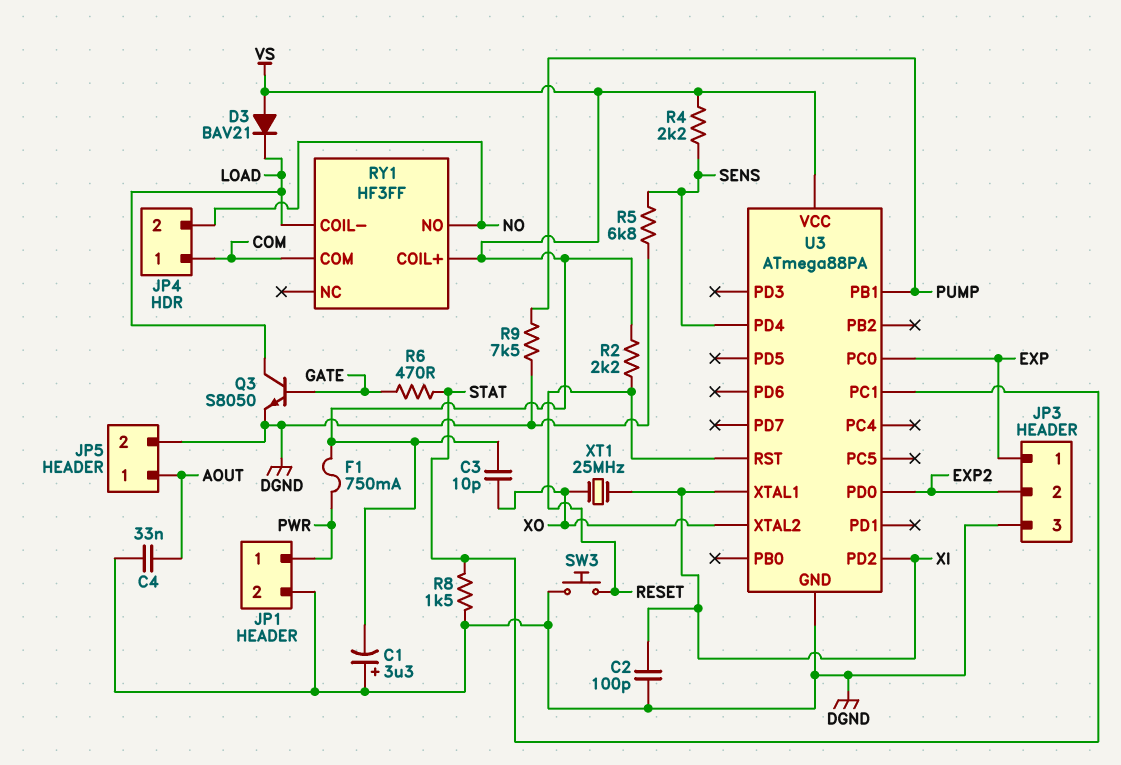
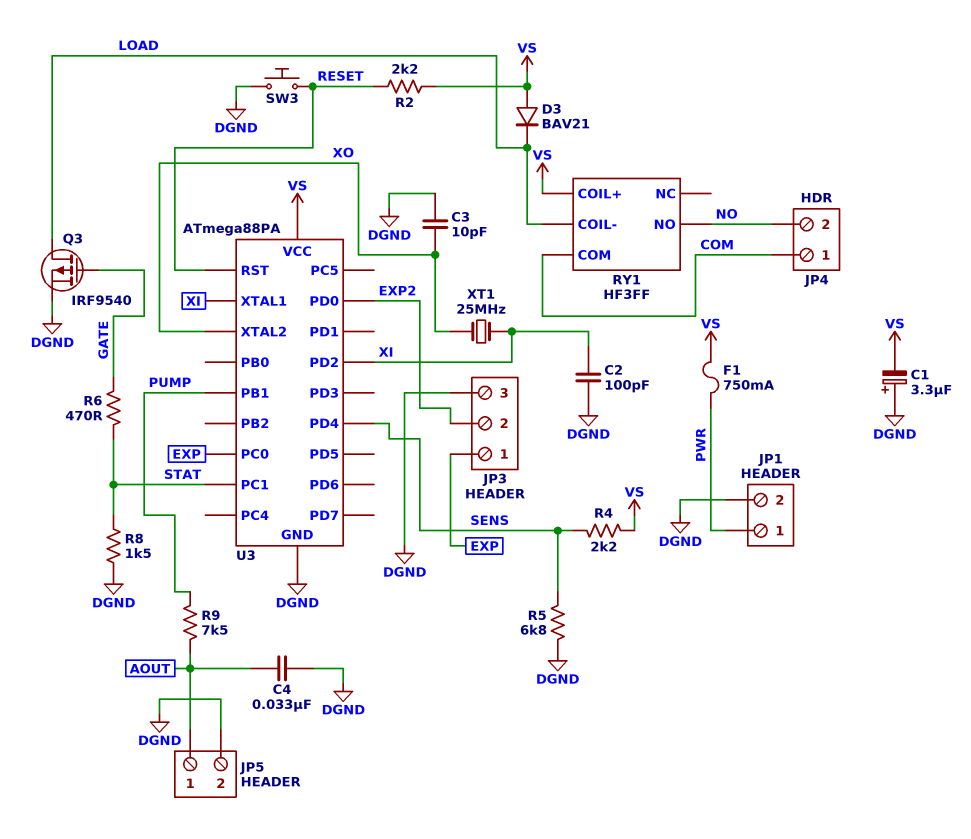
C3: 10pF (VS, XO) -> 10pF (DGND, XO)
Q3: NPN S8050 (B GATE, C LOAD, E DGND) -> PMOS IRF9540 (G GATE, D LOAD, S DGND)
R9: 7.5k (DGND, PUMP) -> 7.5k (AOUT, PUMP)

